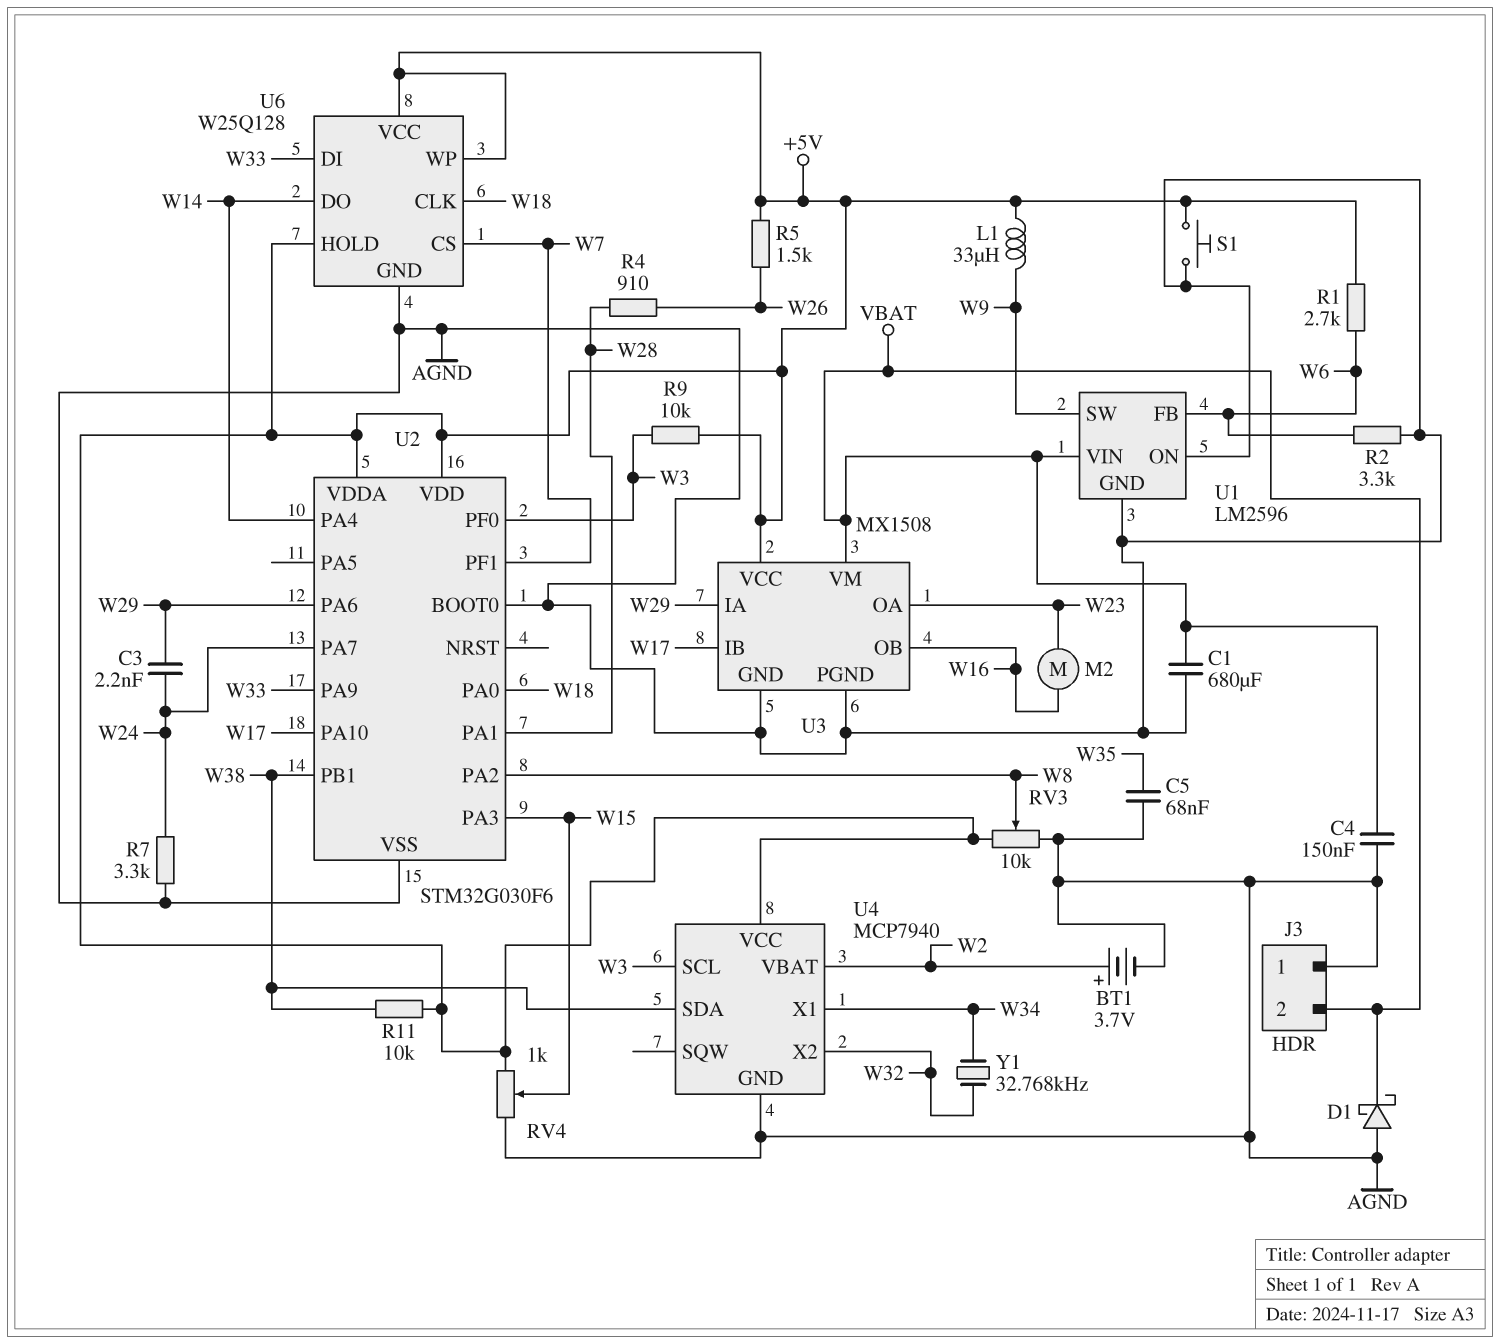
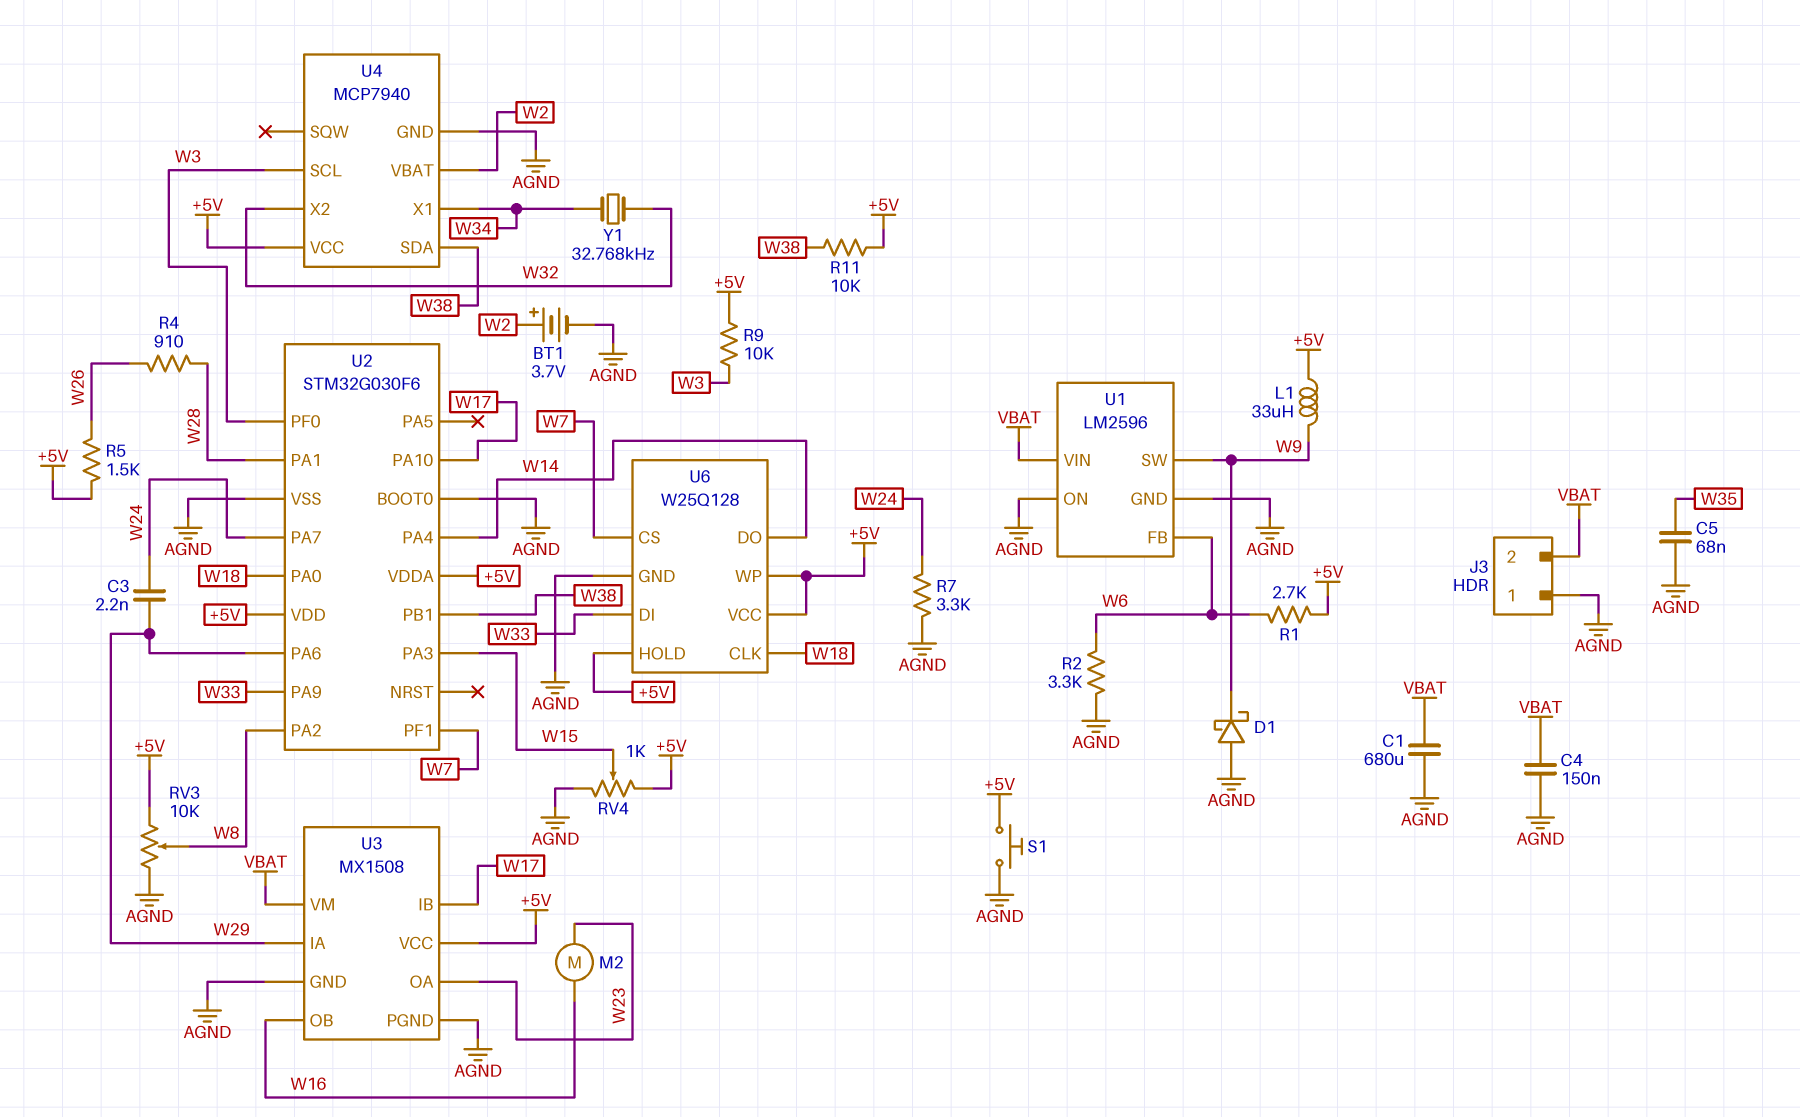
D1: schottky (A AGND, K VBAT) -> schottky (A AGND, K W9)

